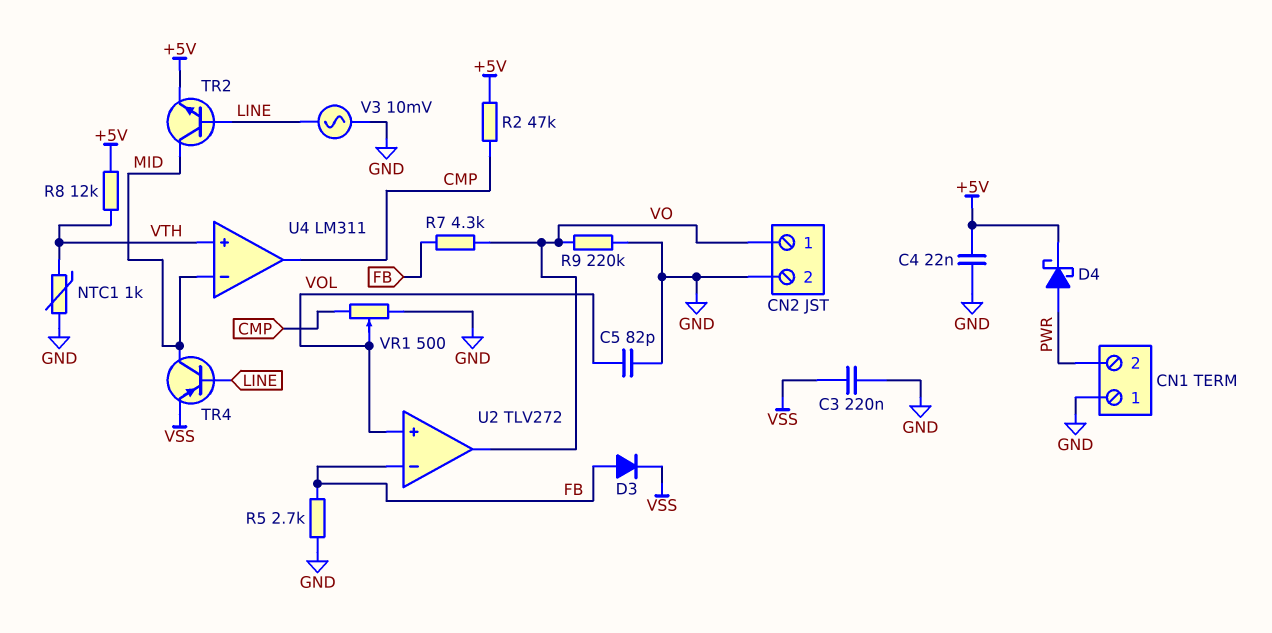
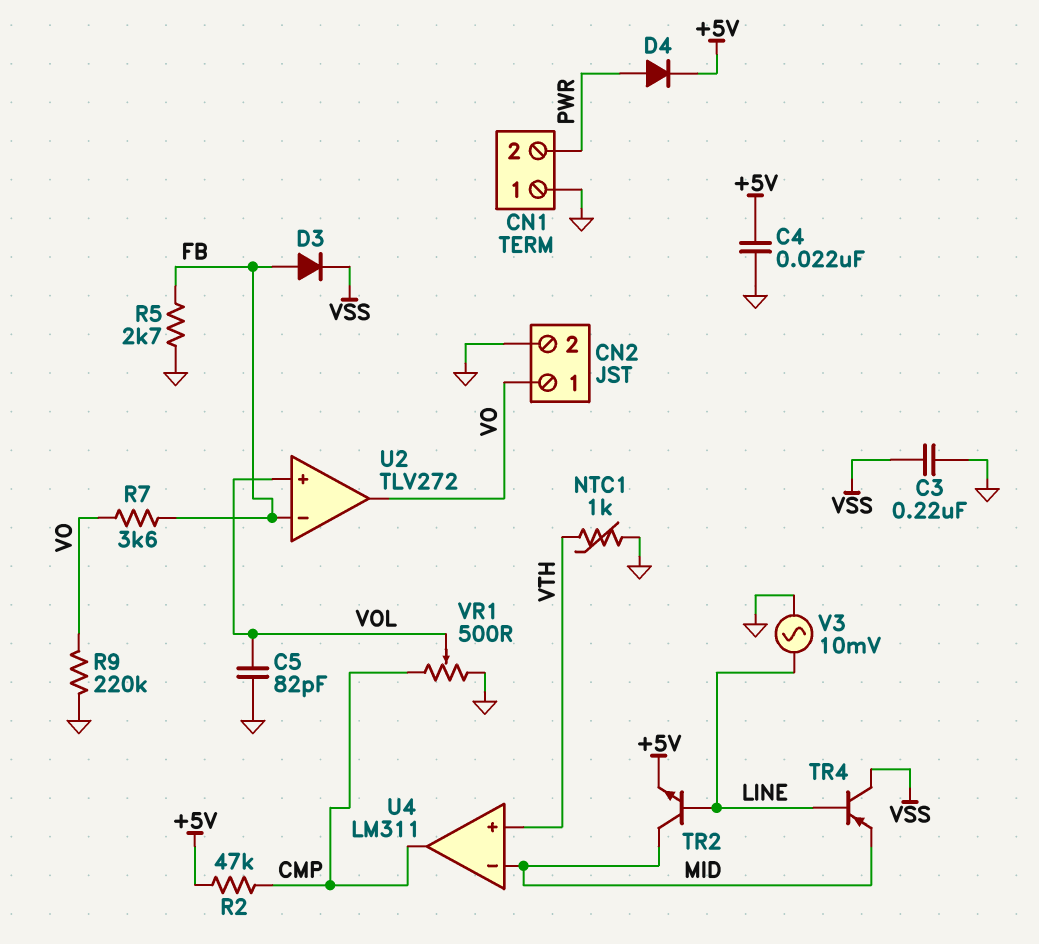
D4: schottky (A PWR, K +5V) -> diode (A PWR, K +5V)
R7: 4.3k (FB, VO) -> 3.6k (FB, VO)
R8: 12k (+5V, VTH) -> none
TR4: PNP (B LINE, C MID, E VSS) -> PNP (B LINE, C VSS, E MID)

